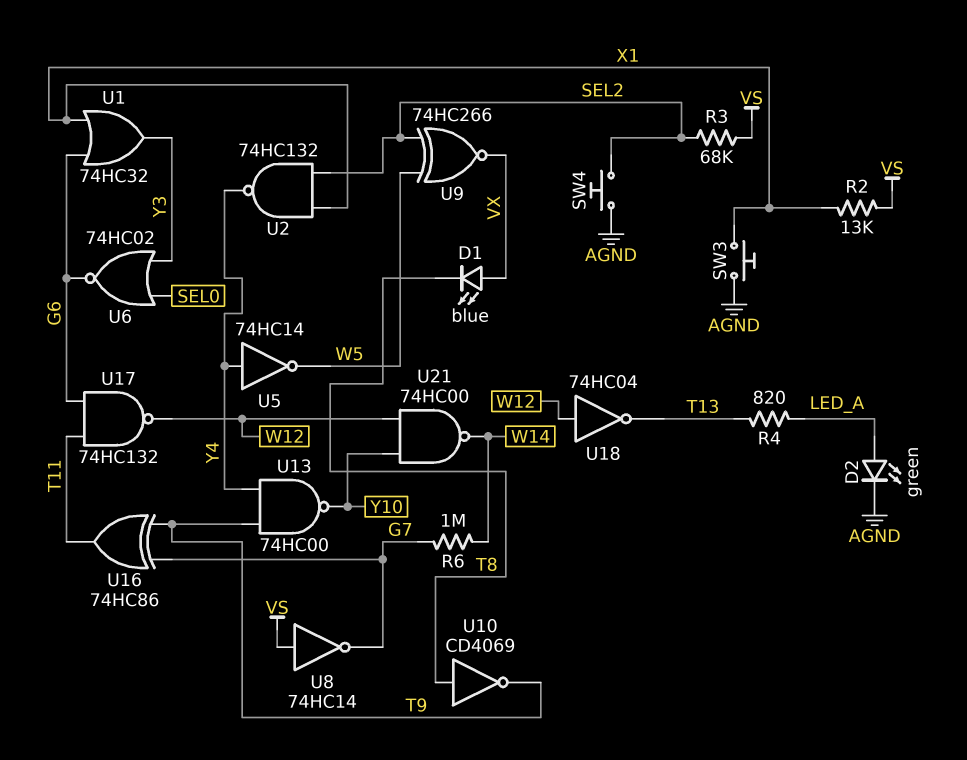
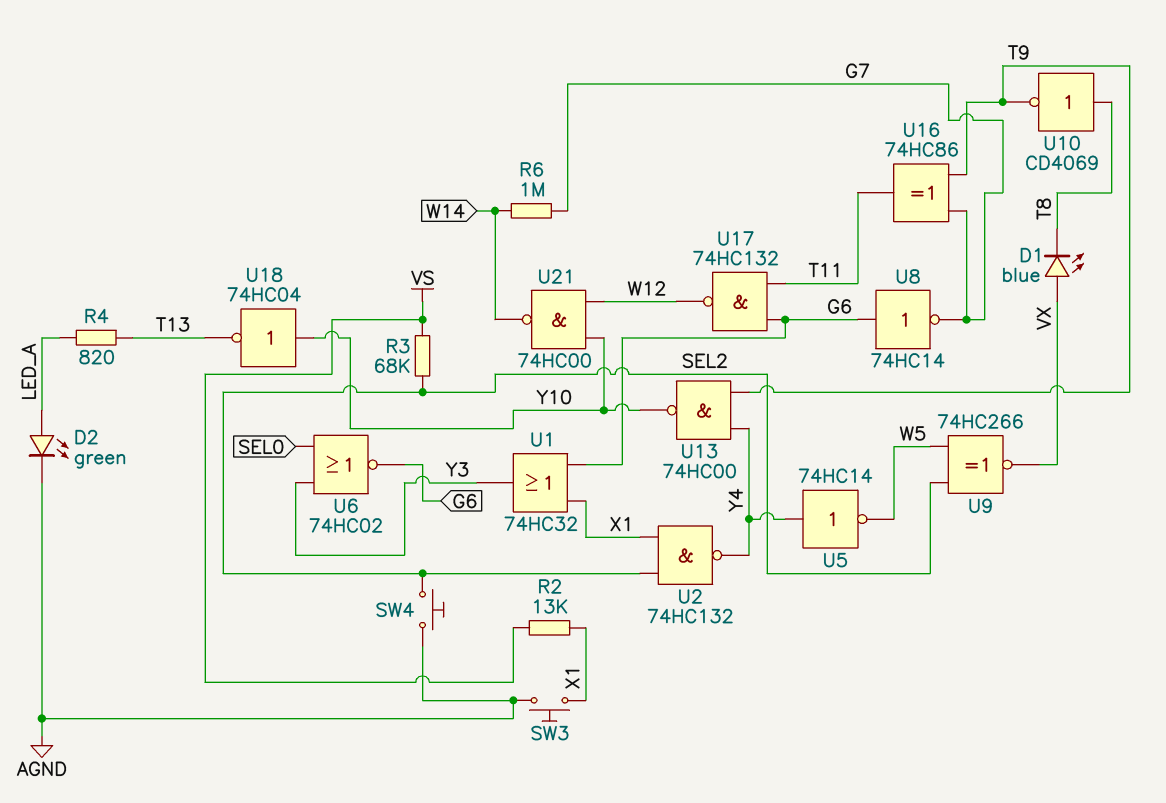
U8: NOT 74HC14 (in VS, out G7) -> NOT 74HC14 (in G6, out G7)
U18: NOT 74HC04 (in W12, out T13) -> NOT 74HC04 (in Y10, out T13)

